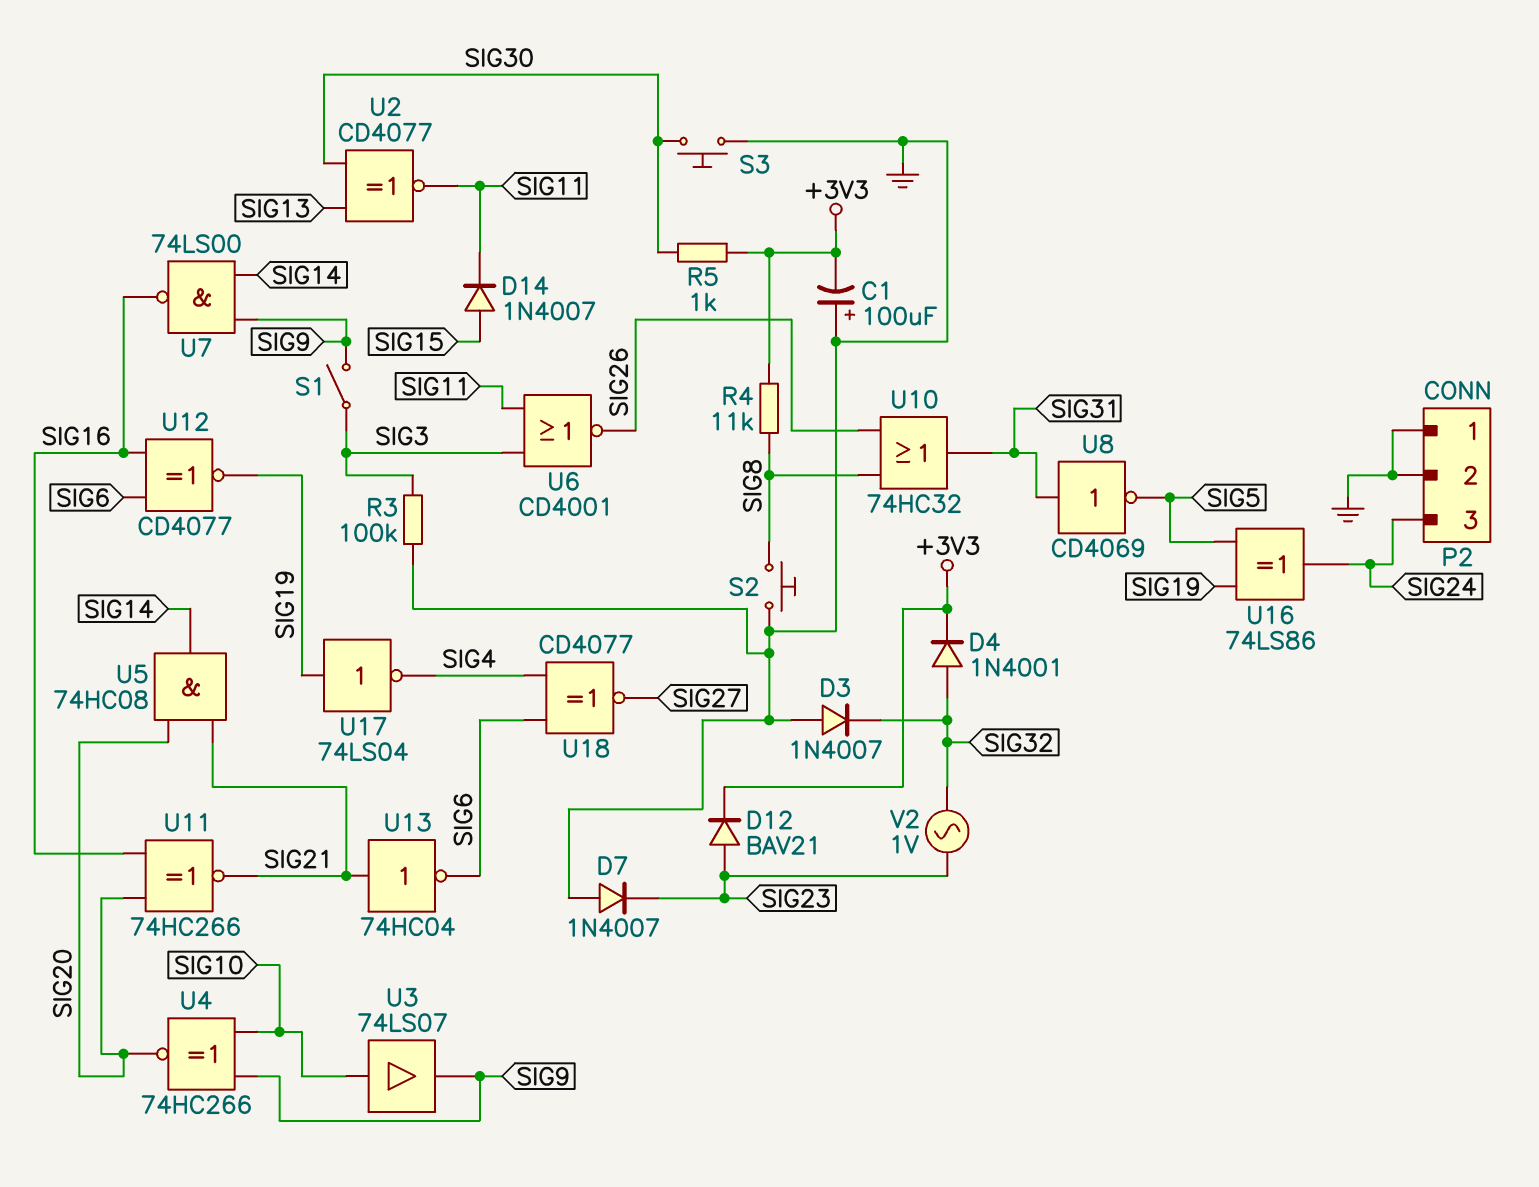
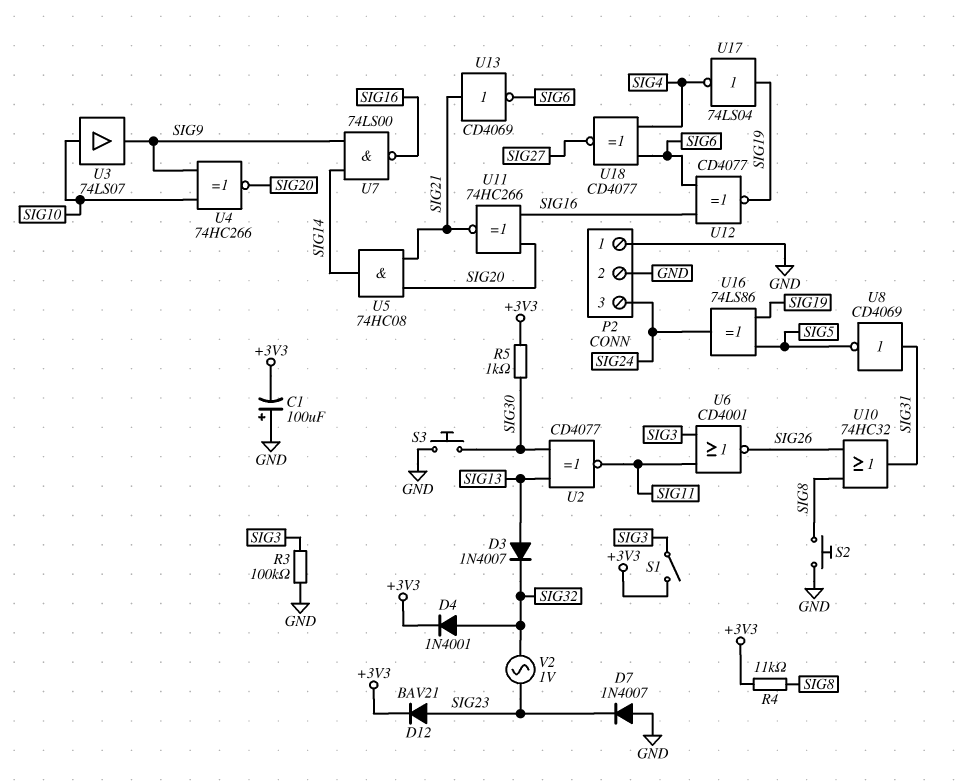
D3: diode 1N4007 (A GND, K SIG32) -> diode 1N4007 (A SIG13, K SIG32)
D14: diode 1N4007 (A SIG15, K SIG11) -> none
S1: switch (SIG3, SIG9) -> switch (+3V3, SIG3)
U13: NOT 74HC04 (in SIG21, out SIG6) -> NOT CD4069 (in SIG21, out SIG6)

